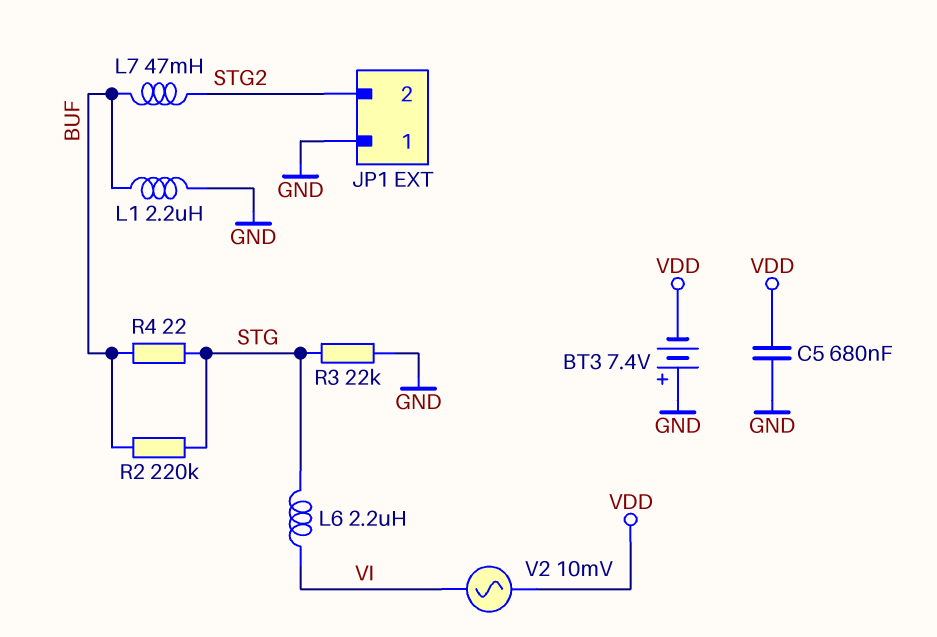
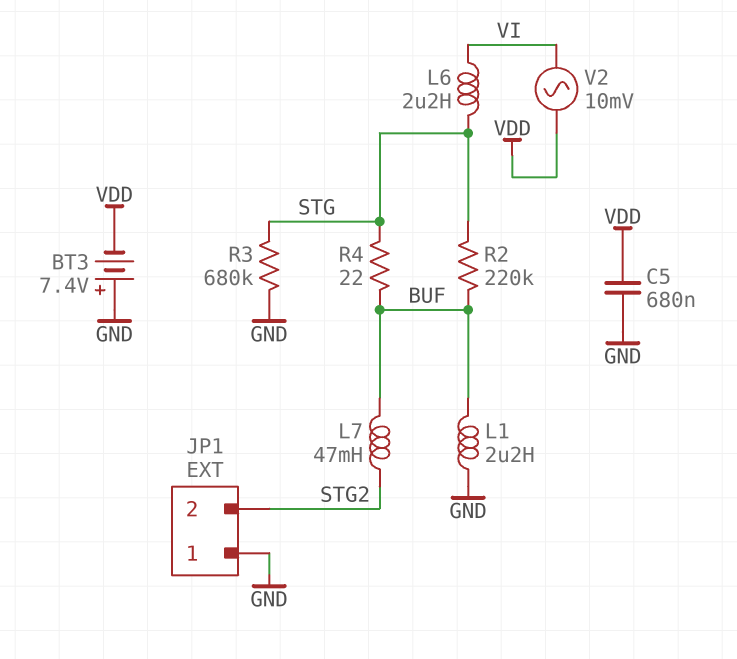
R3: 22k (GND, STG) -> 680k (GND, STG)

